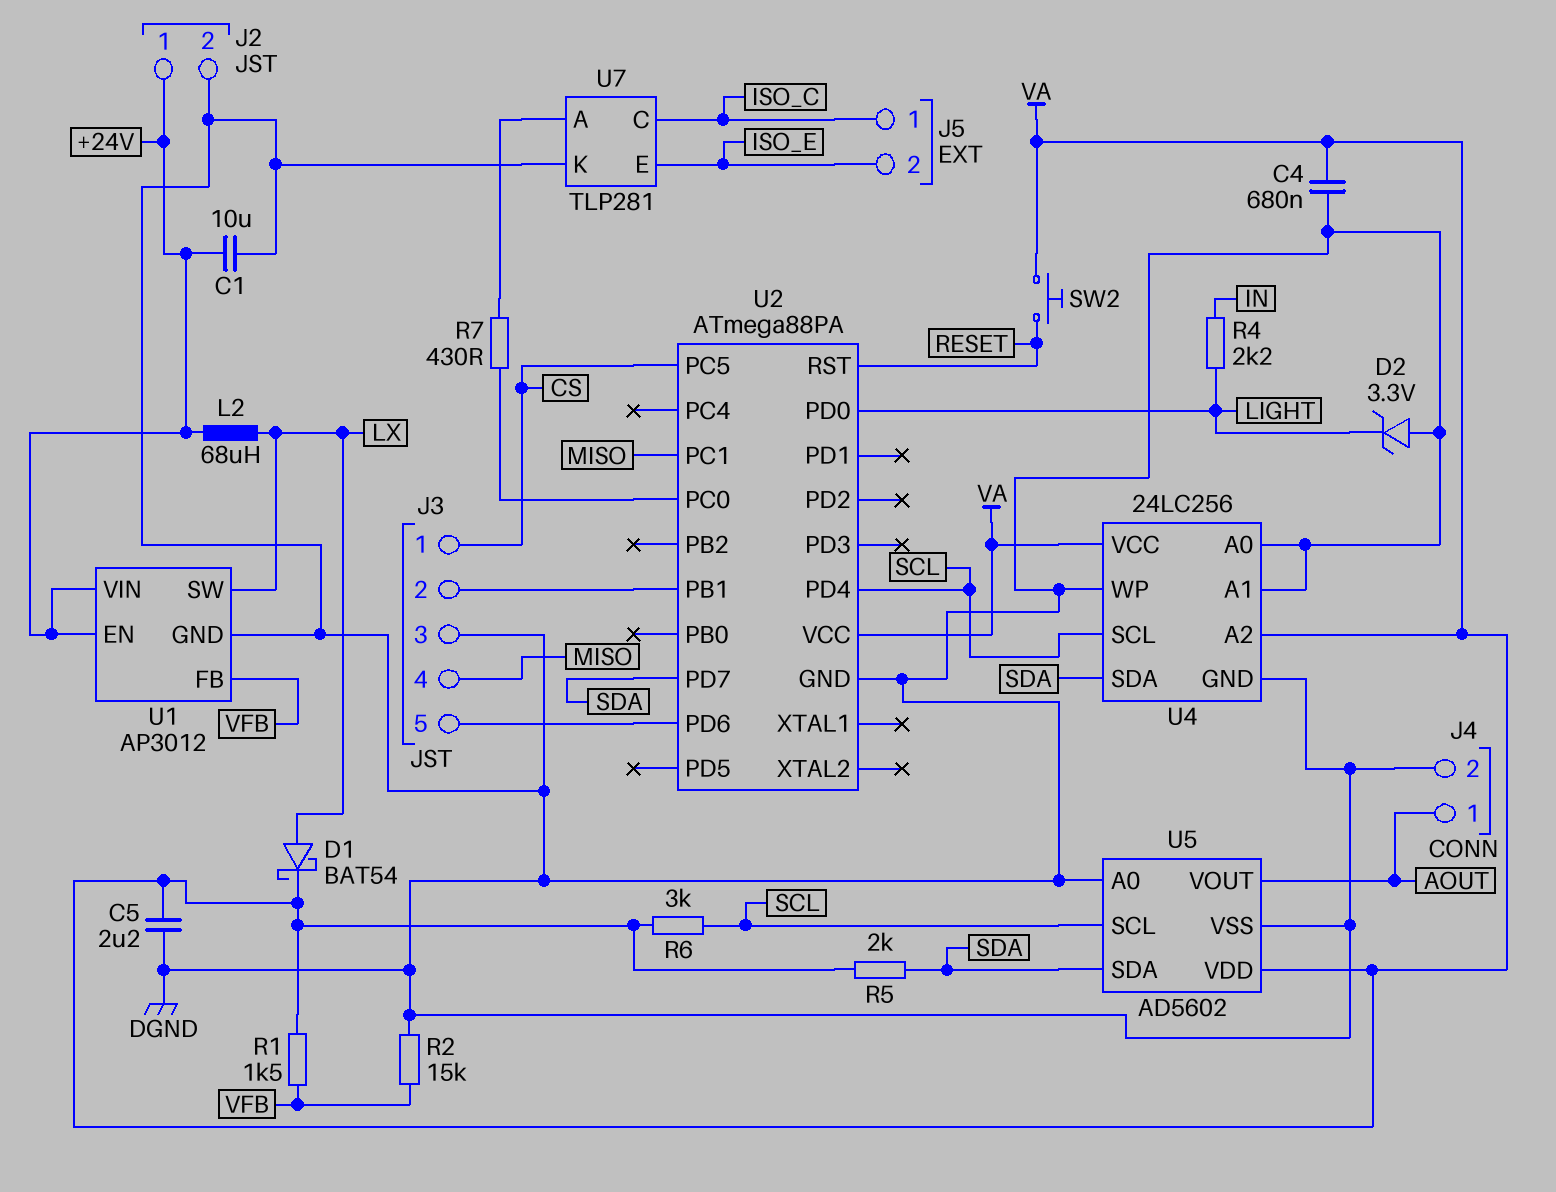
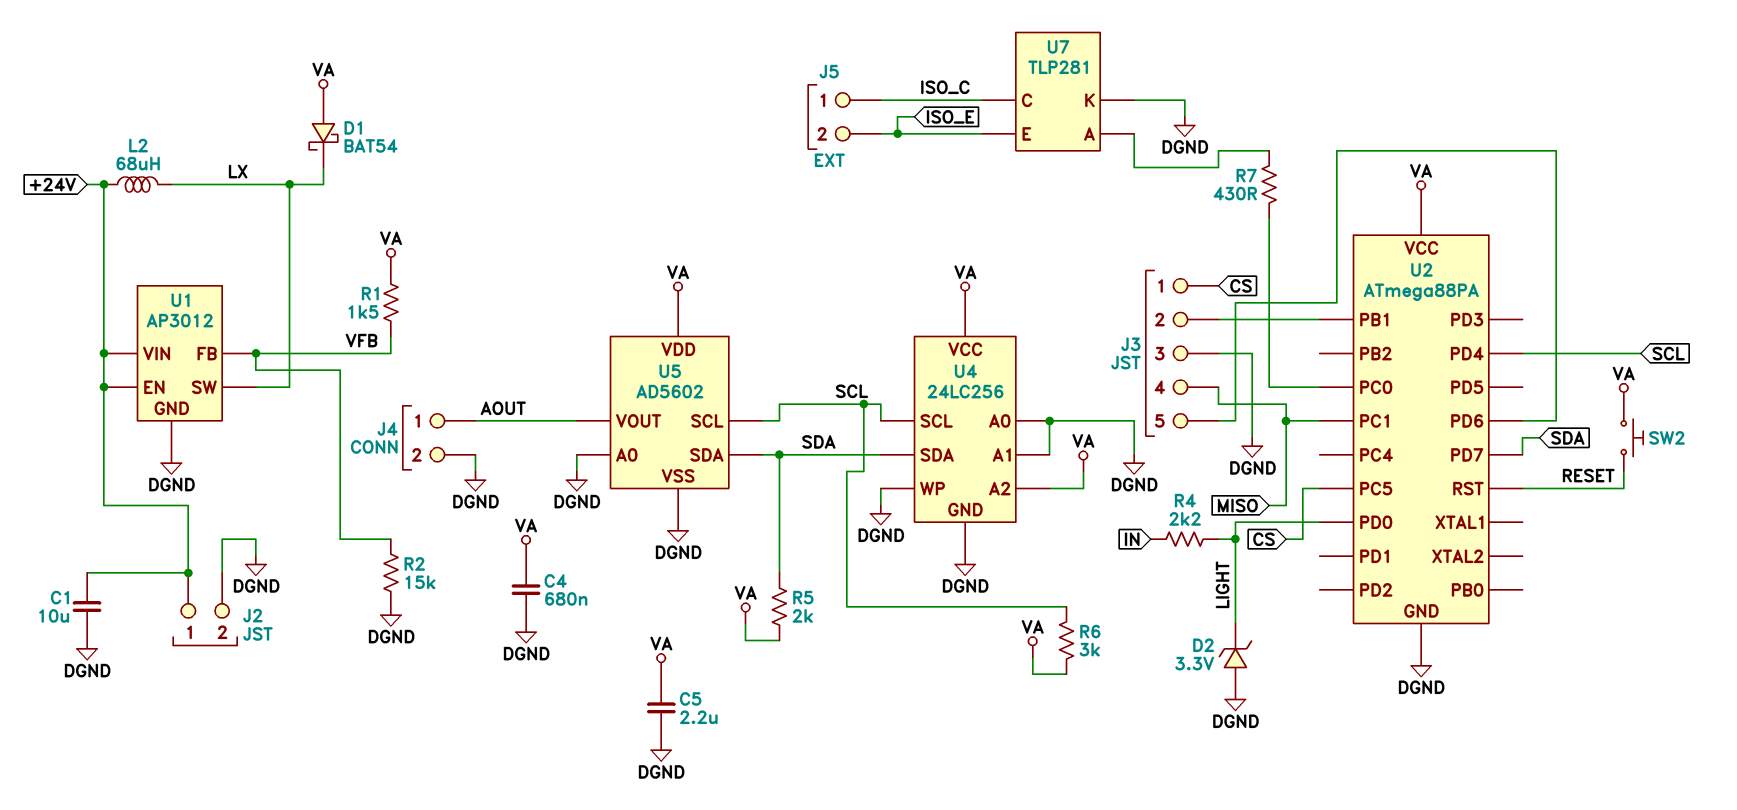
D1: schottky BAT54 (A LX, K VA) -> schottky BAT54 (A VA, K LX)

